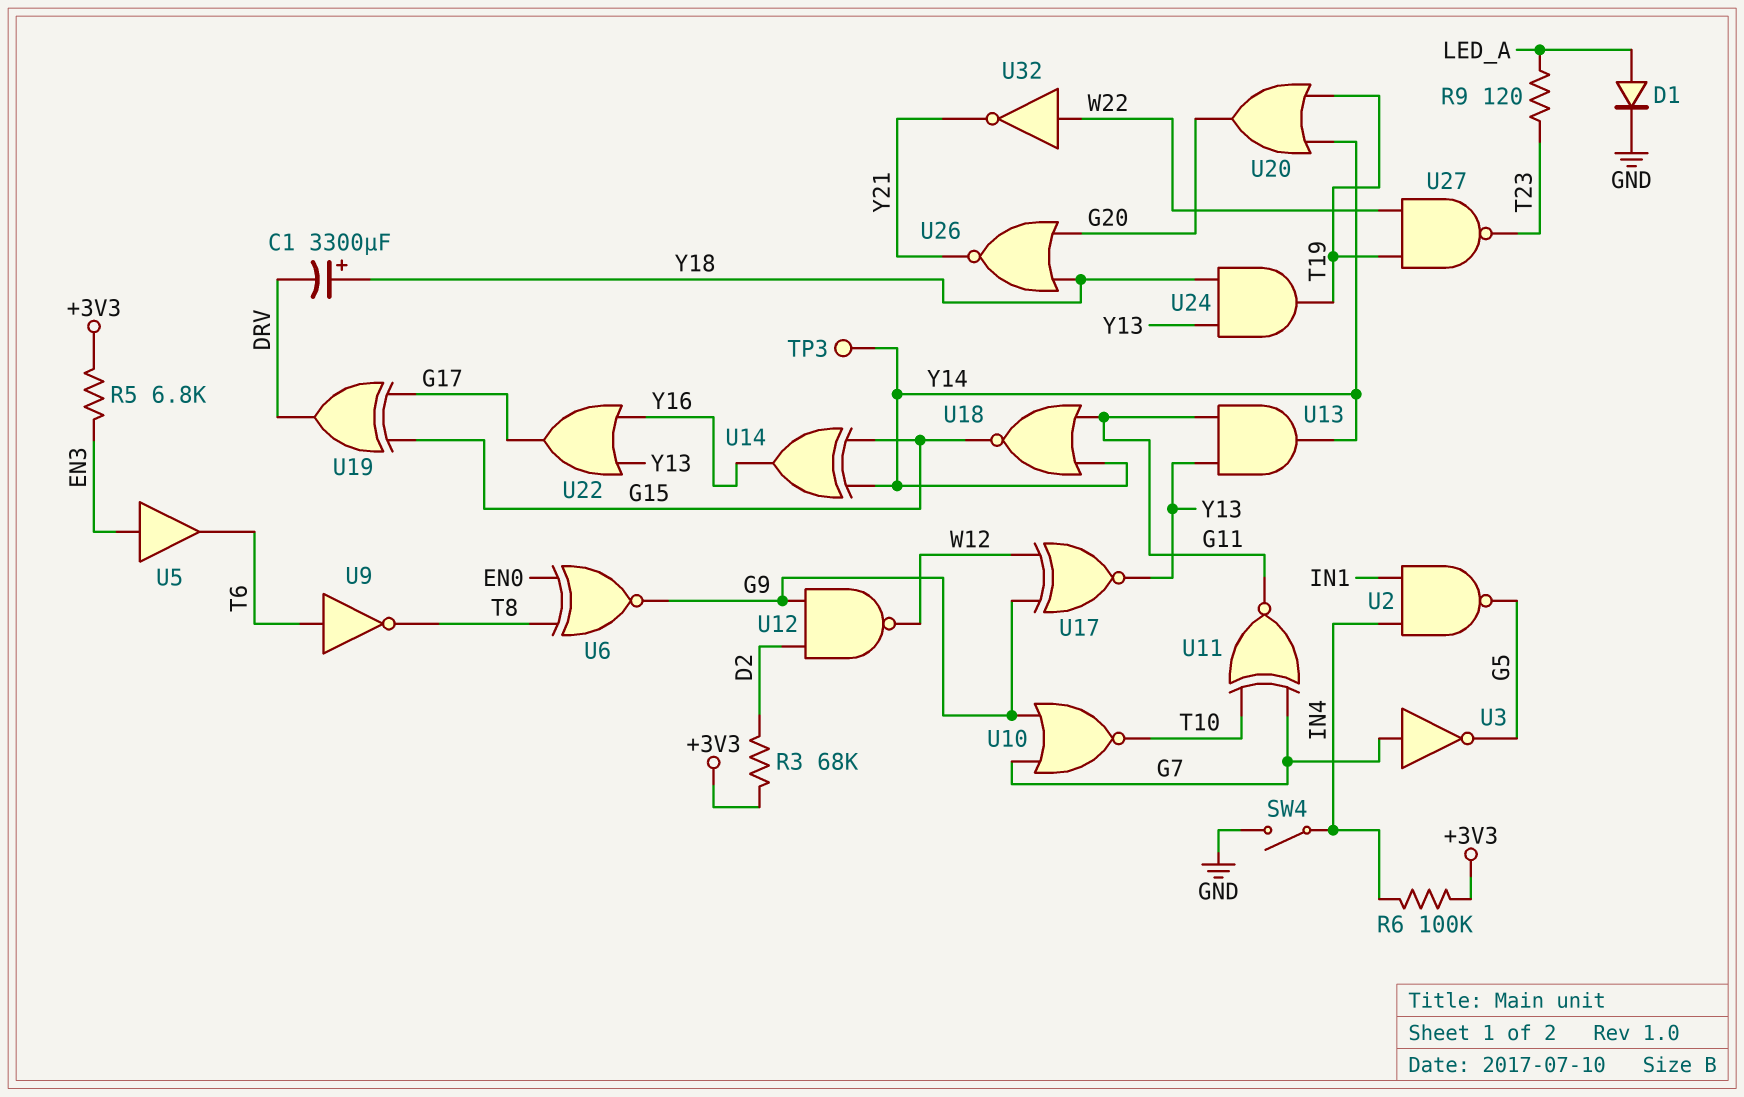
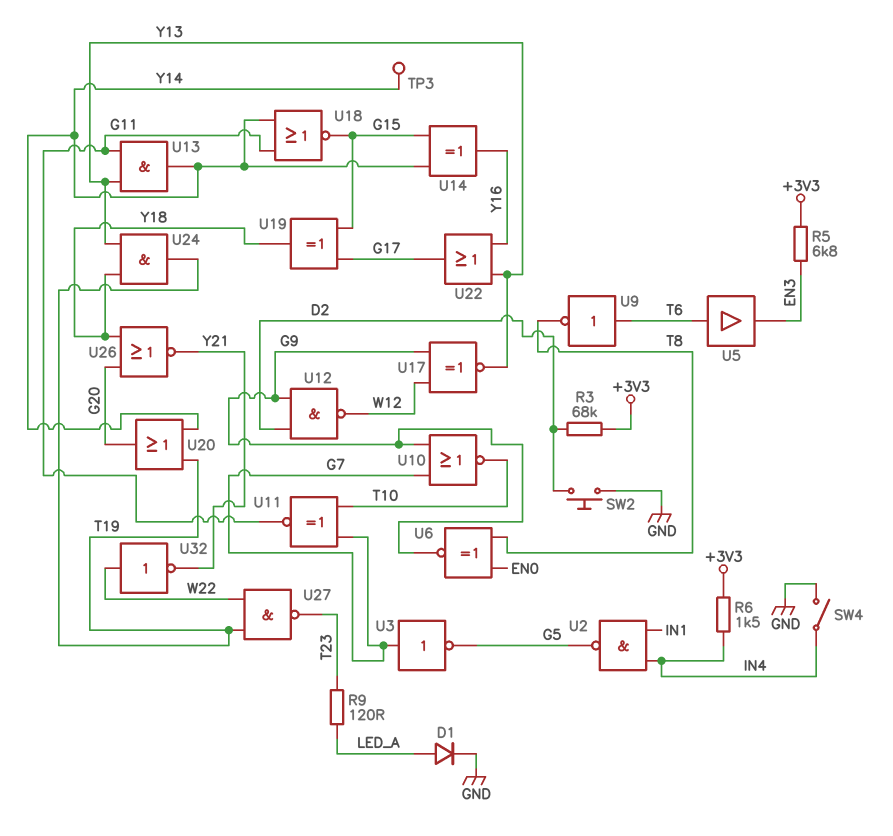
C1: 3300uF (plus Y18, minus DRV) -> none
R6: 100k (+3V3, IN4) -> 1.5k (+3V3, IN4)
SW2: none -> button (D2, GND)
U5: buffer (in EN3, out T6) -> buffer (in T6, out EN3)
U19: XOR (in G15, in G17, out DRV) -> XOR (in G15, in G17, out Y18)

